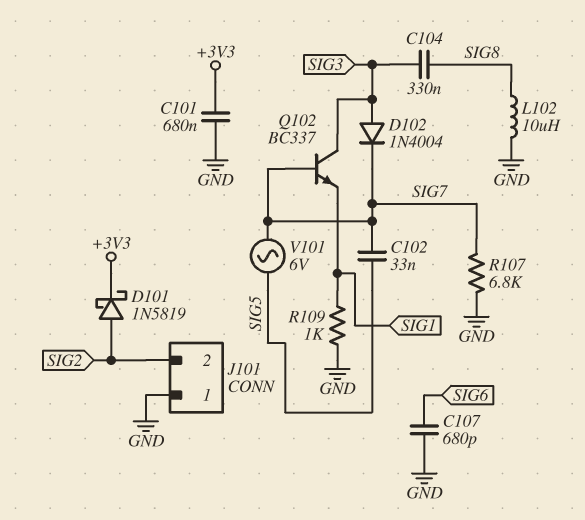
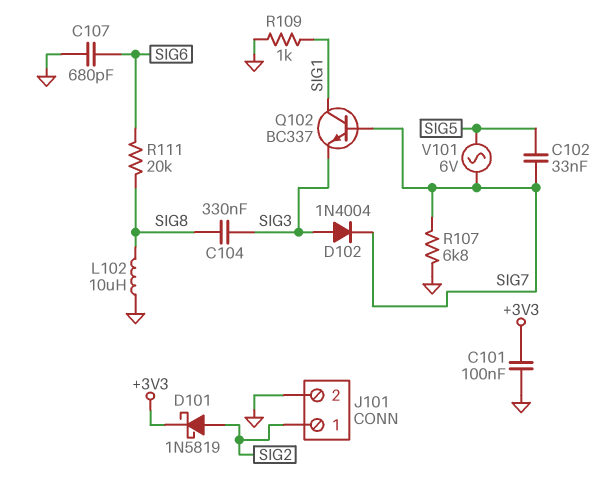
C101: 680nF (+3V3, GND) -> 100nF (+3V3, GND)
J101 pin 1: GND -> SIG2
J101 pin 2: SIG2 -> GND
Q102: NPN BC337 (B SIG7, C SIG3, E SIG1) -> NPN BC337 (B SIG7, C SIG1, E SIG3)
R111: none -> 20k (SIG6, SIG8)

